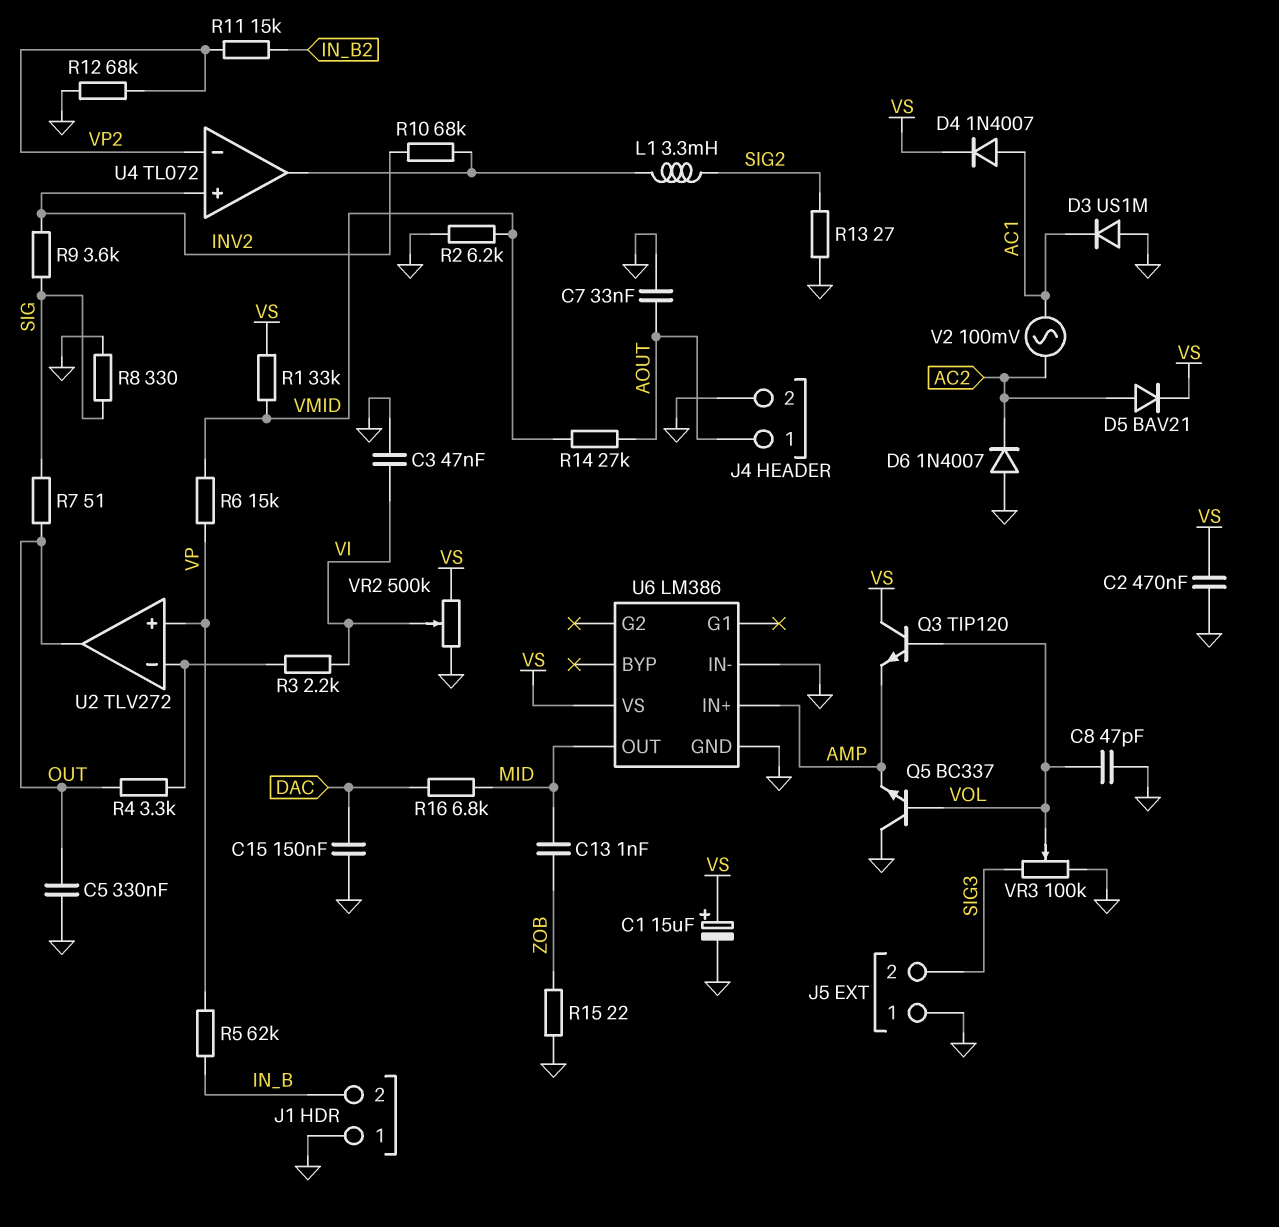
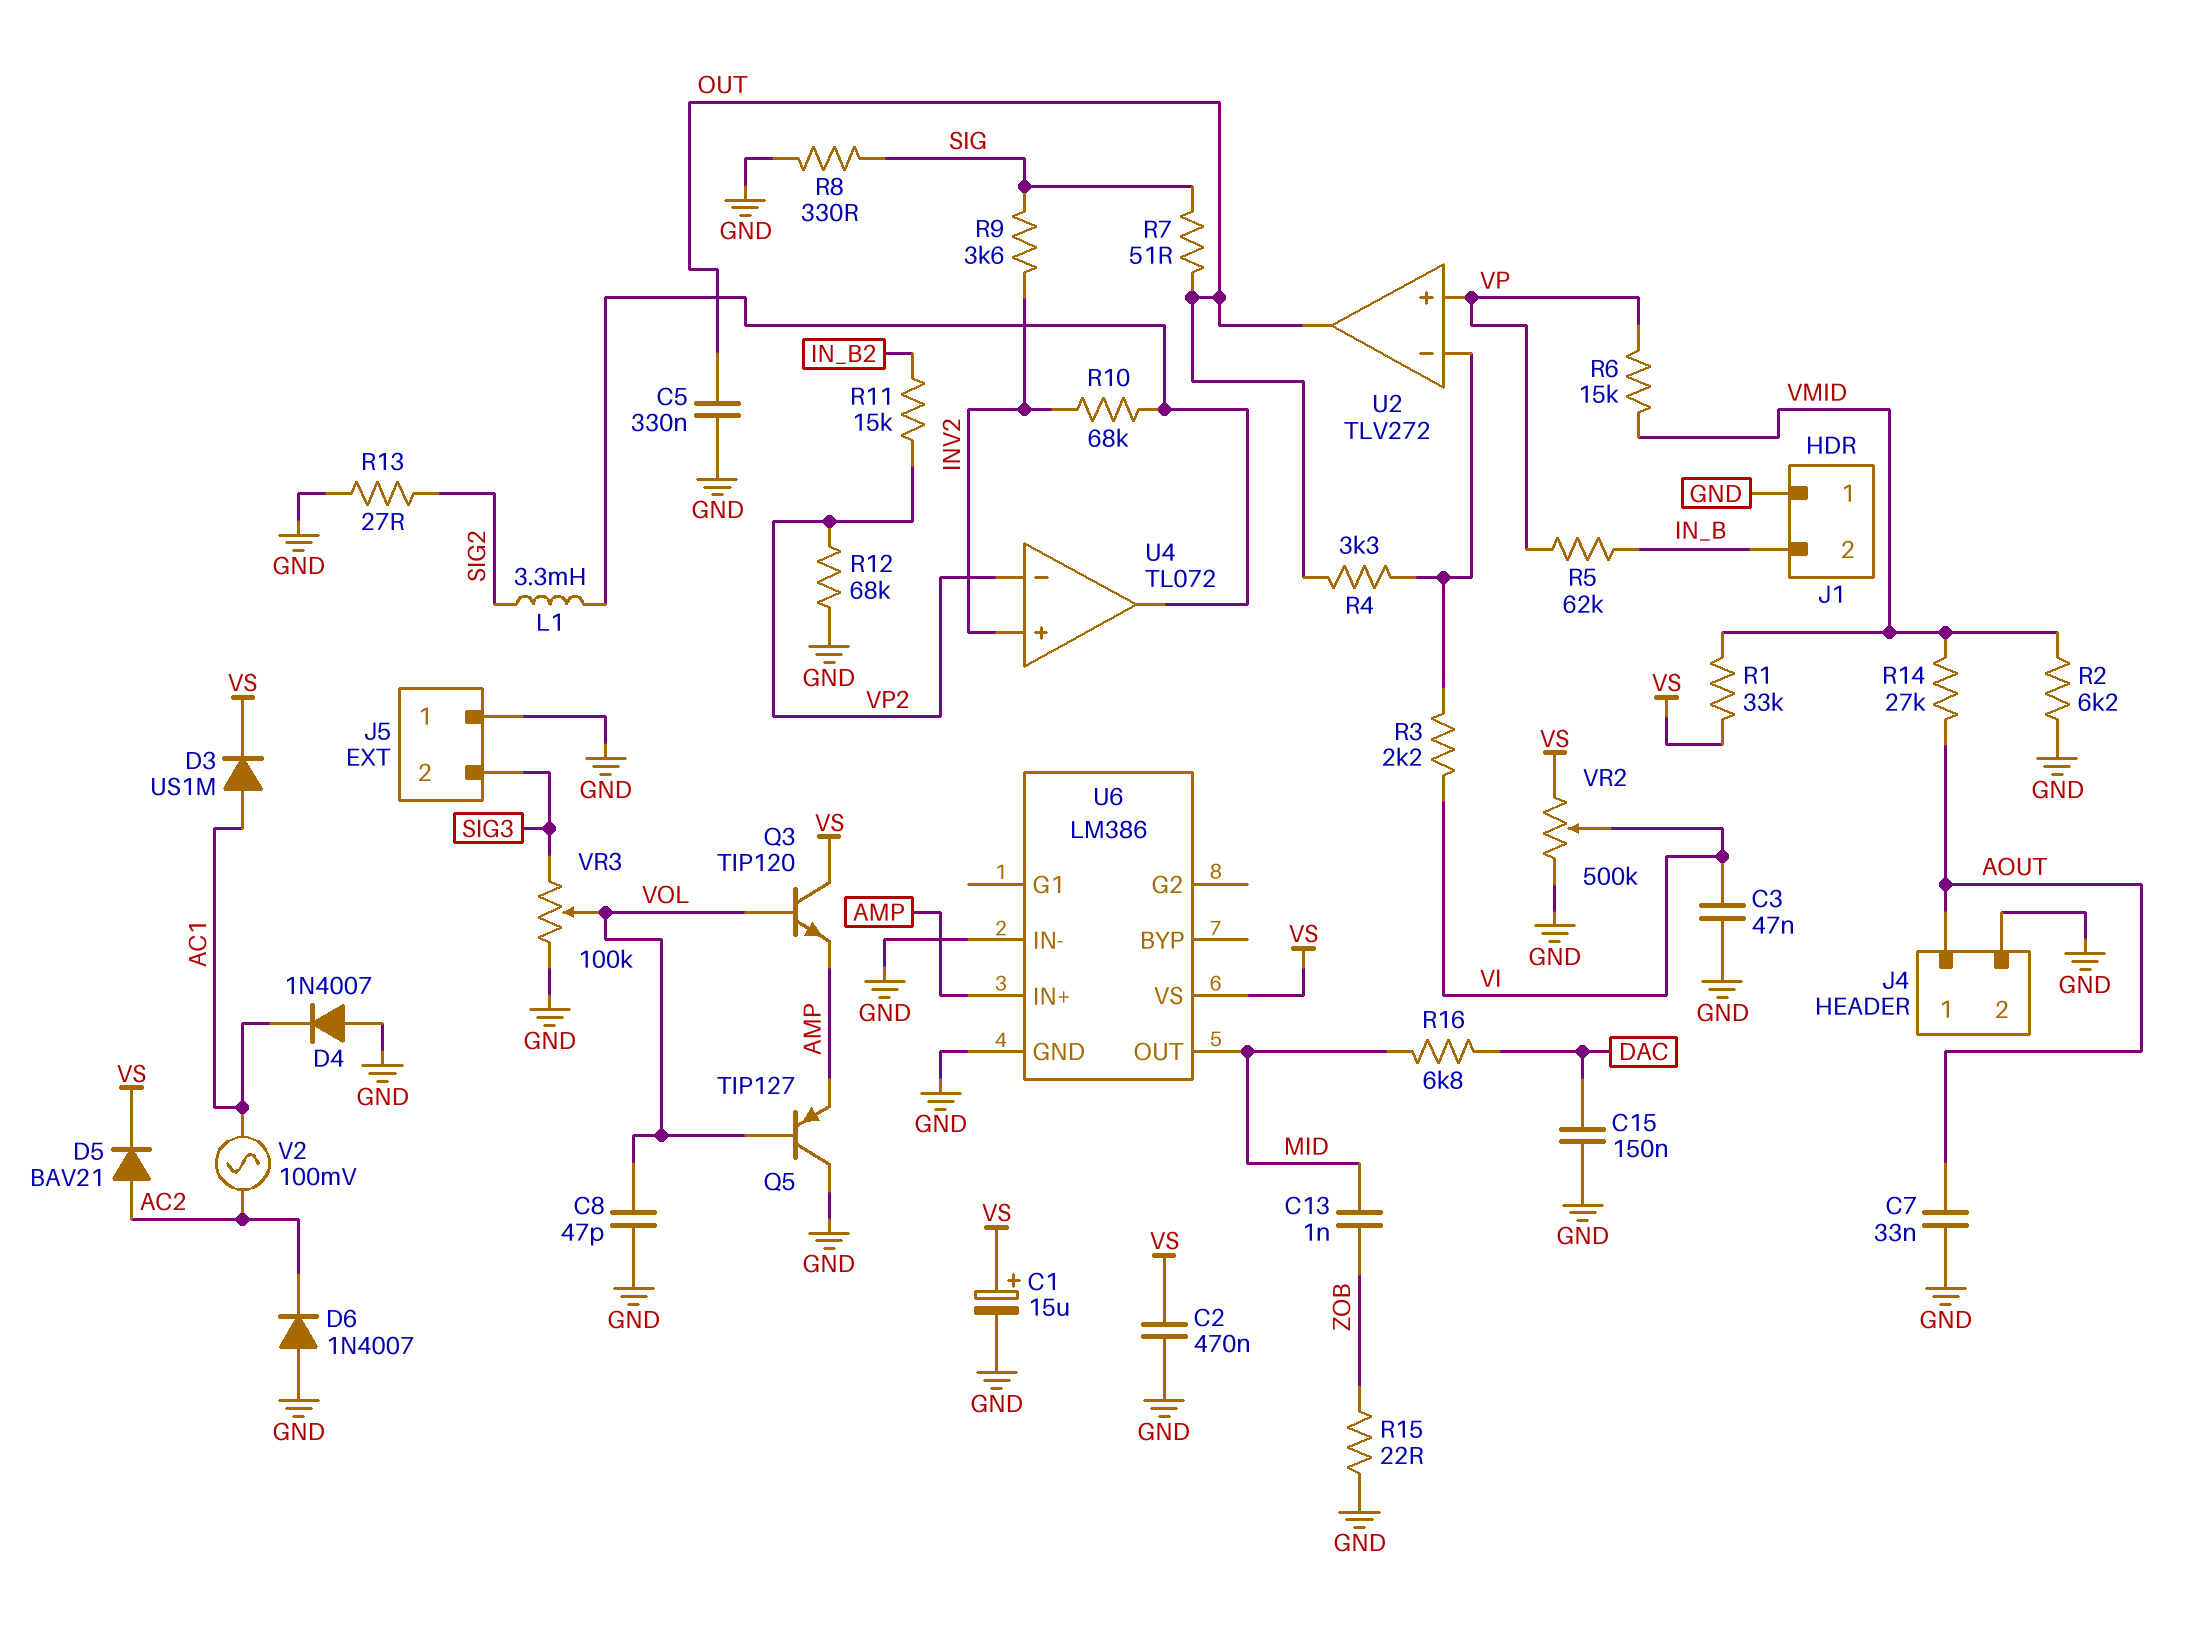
D3: diode US1M (A GND, K AC1) -> diode US1M (A AC1, K VS)
D4: diode 1N4007 (A AC1, K VS) -> diode 1N4007 (A GND, K AC1)
Q5: NPN BC337 (B VOL, C GND, E AMP) -> PNP TIP127 (B VOL, C GND, E AMP)

